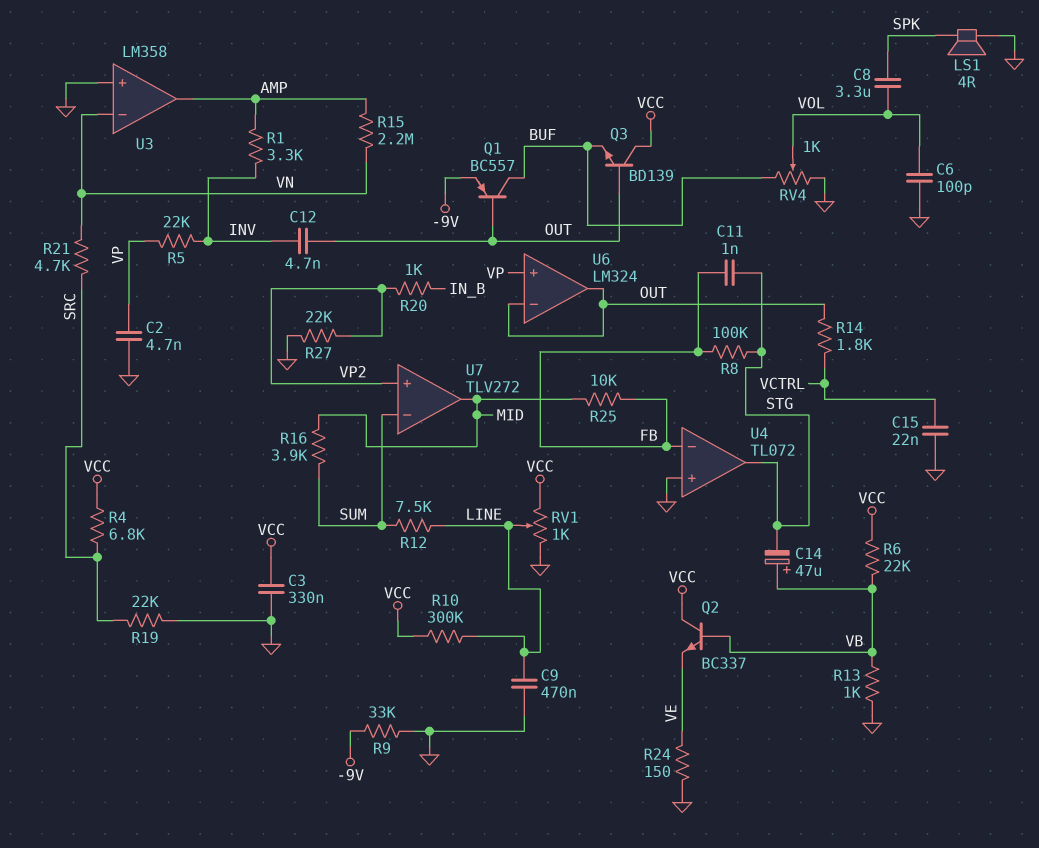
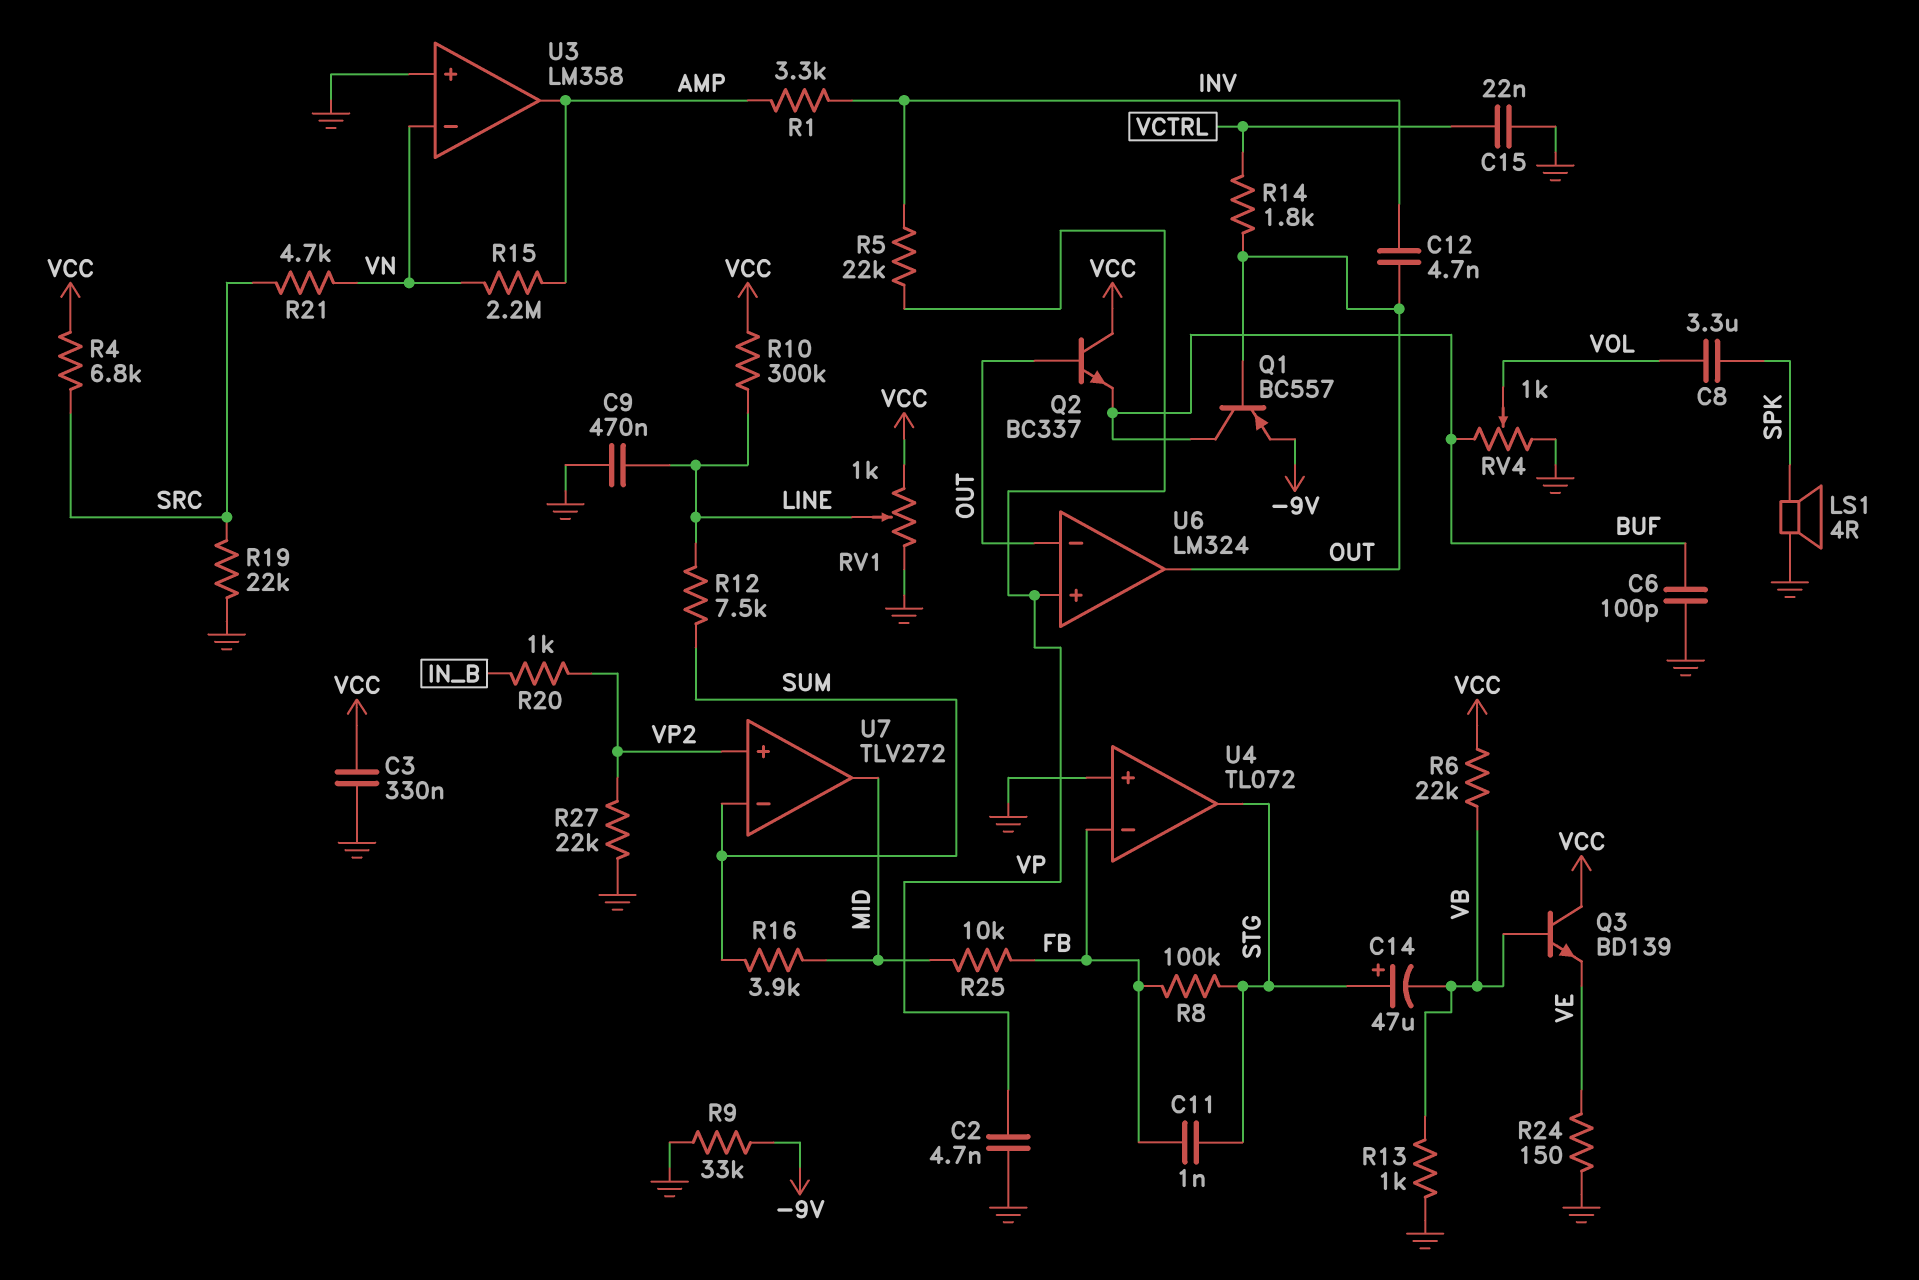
C6: 100pF (GND, VOL) -> 100pF (BUF, GND)
C14: 47uF (plus VB, minus STG) -> 47uF (plus STG, minus VB)
Q2: NPN BC337 (B VB, C VCC, E VE) -> NPN BC337 (B OUT, C VCC, E BUF)
Q3: NPN BD139 (B OUT, C VCC, E BUF) -> NPN BD139 (B VB, C VCC, E VE)

